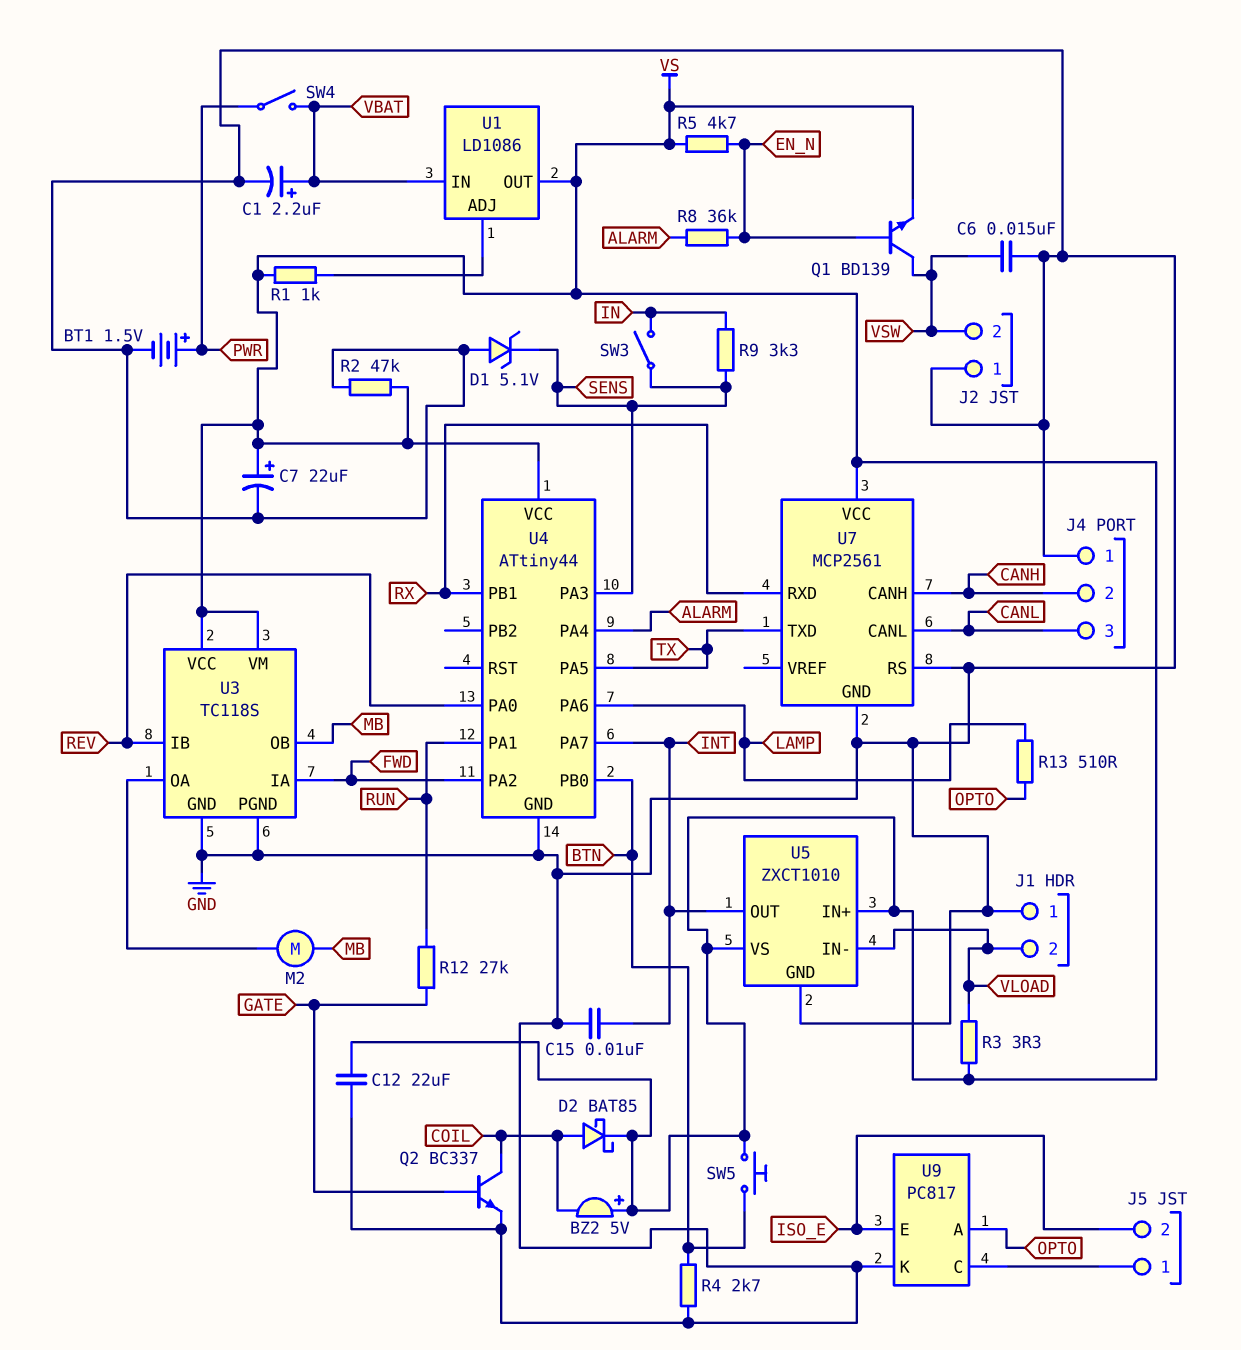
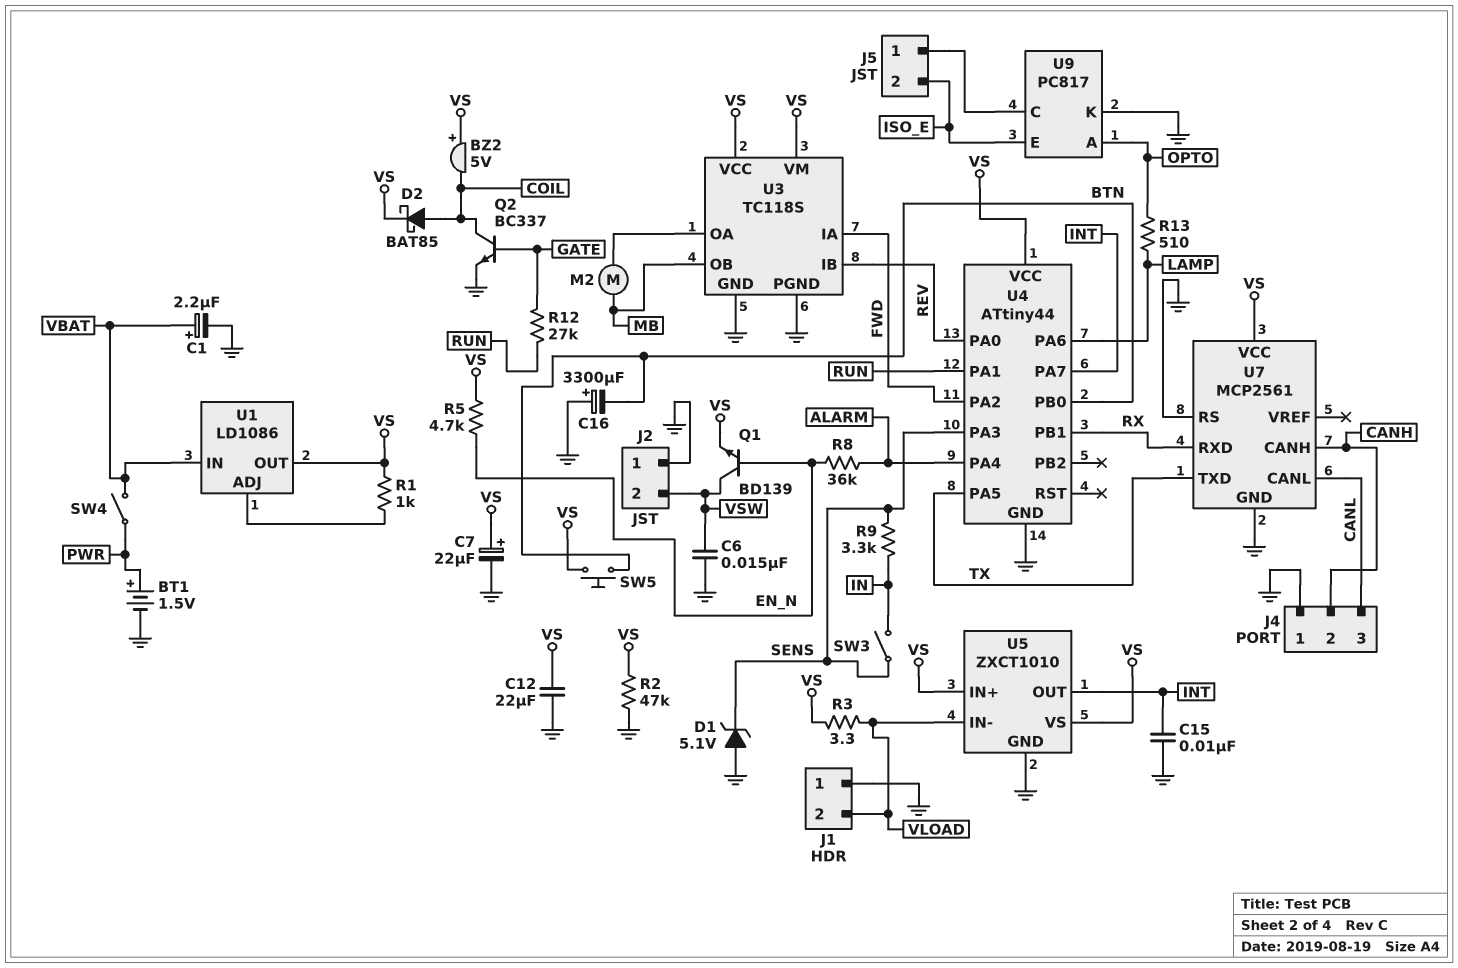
C16: none -> 3300uF (plus GND, minus BTN)
R4: 2.7k (BTN, GND) -> none

